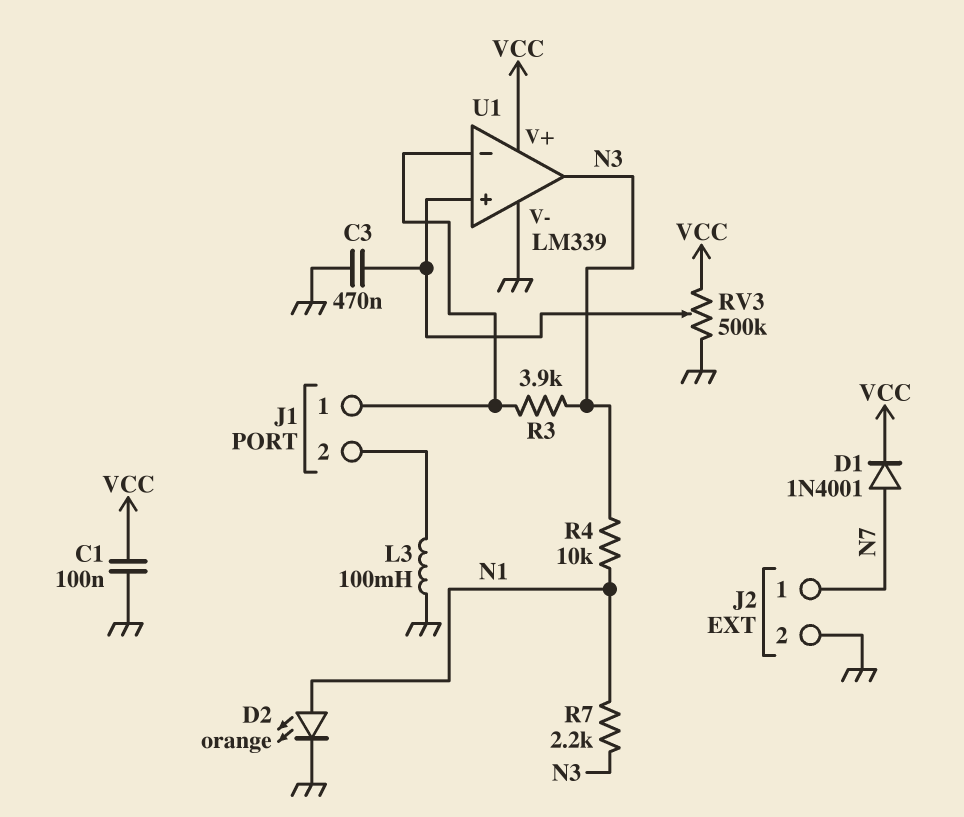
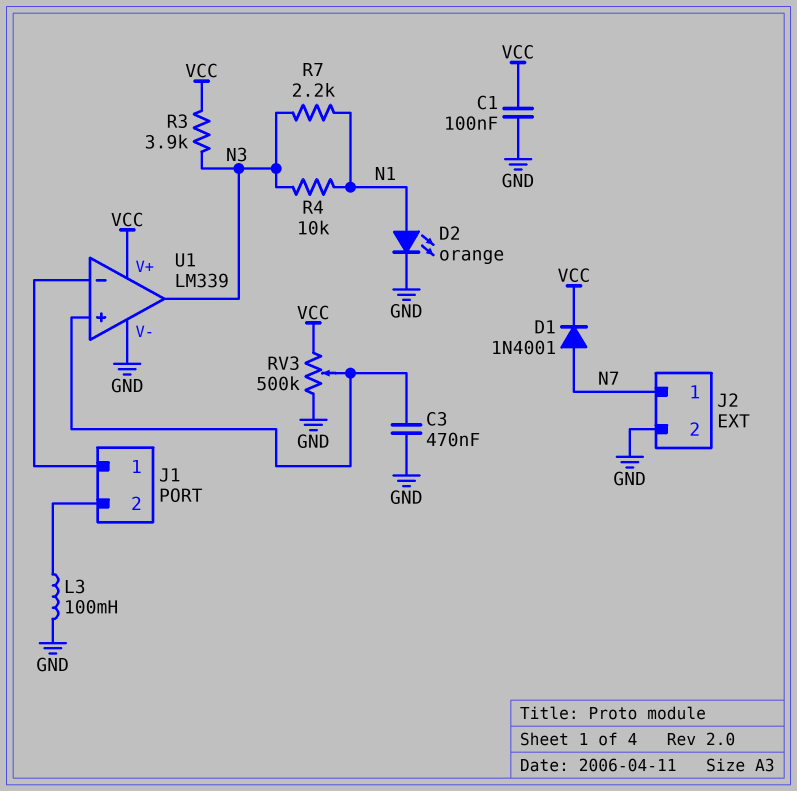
R3: 3.9k (J1/1, N3) -> 3.9k (N3, VCC)

